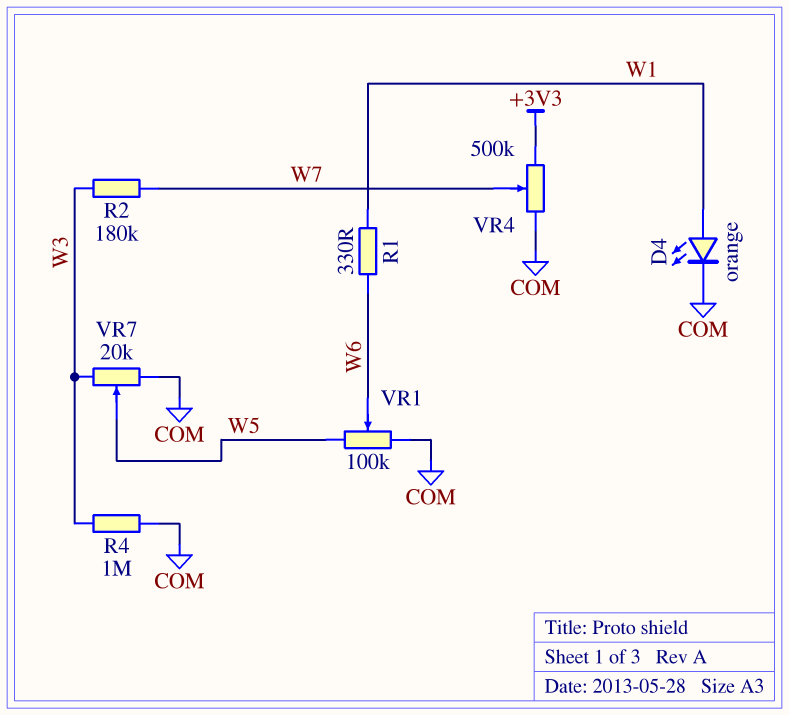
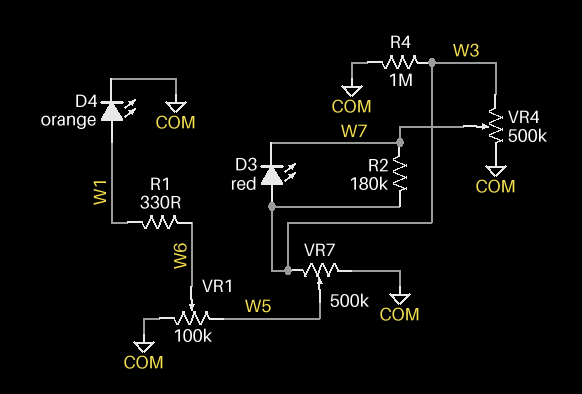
D3: none -> LED red (A W3, K W7)
VR4: 500k (+3V3, COM, wiper W7) -> 500k (COM, W3, wiper W7)
VR7: 20k (COM, W3, wiper W5) -> 500k (COM, W3, wiper W5)

